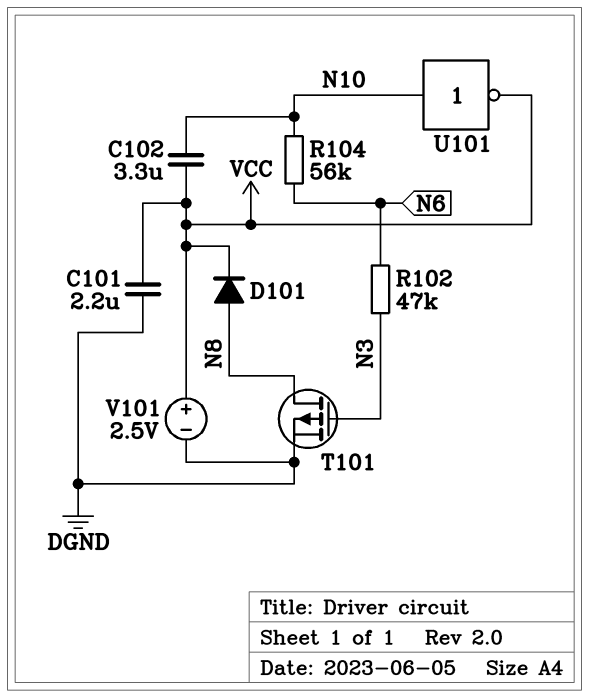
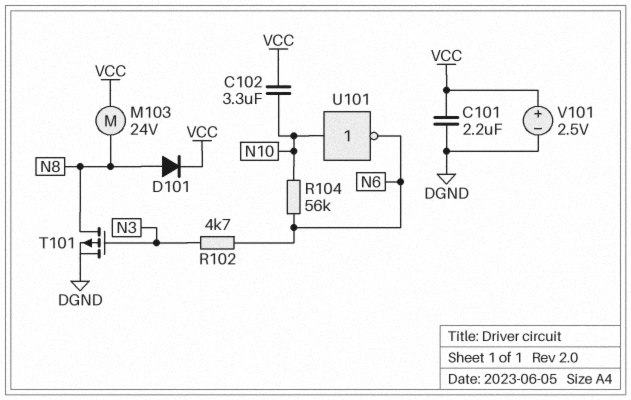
M103: none -> motor 24V (N8, VCC)
R102: 47k (N3, N6) -> 4.7k (N3, N6)
U101: NOT (in N10, out VCC) -> NOT (in N10, out N6)

